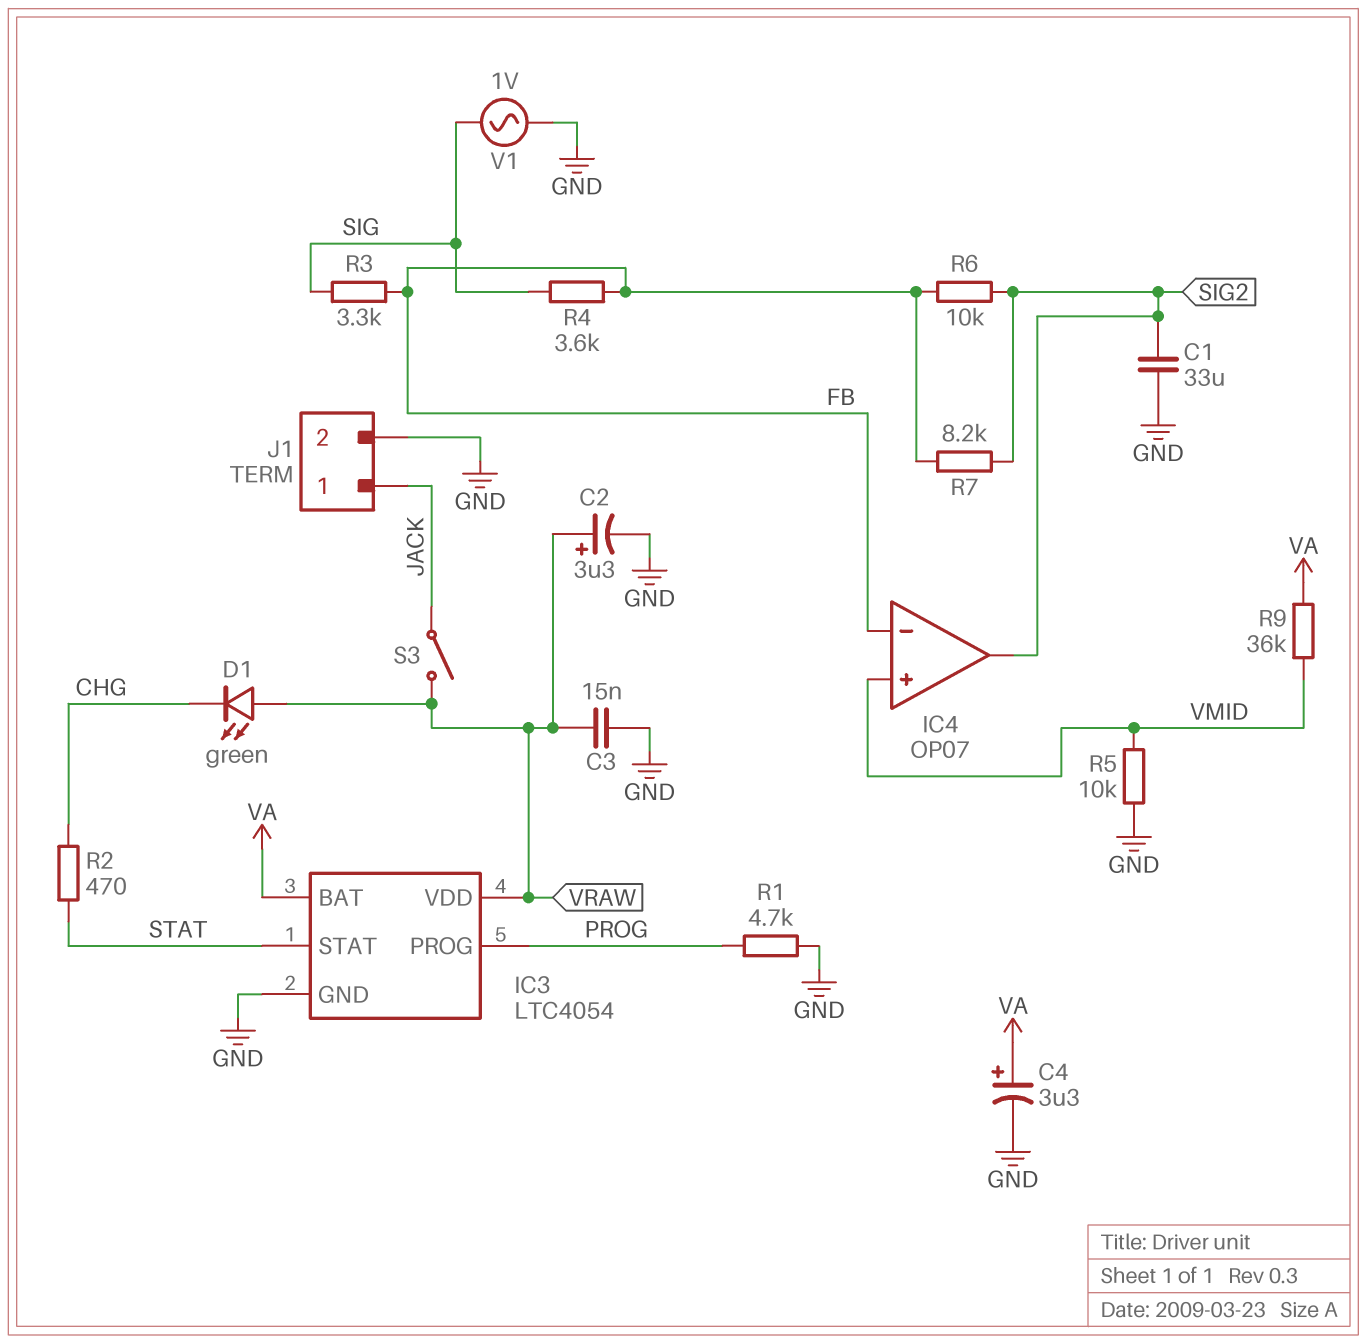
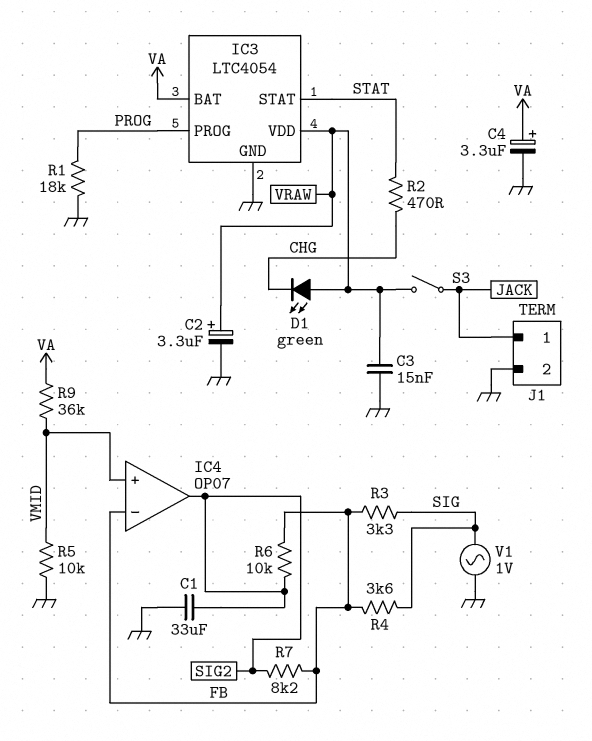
R1: 4.7k (GND, PROG) -> 18k (GND, PROG)

